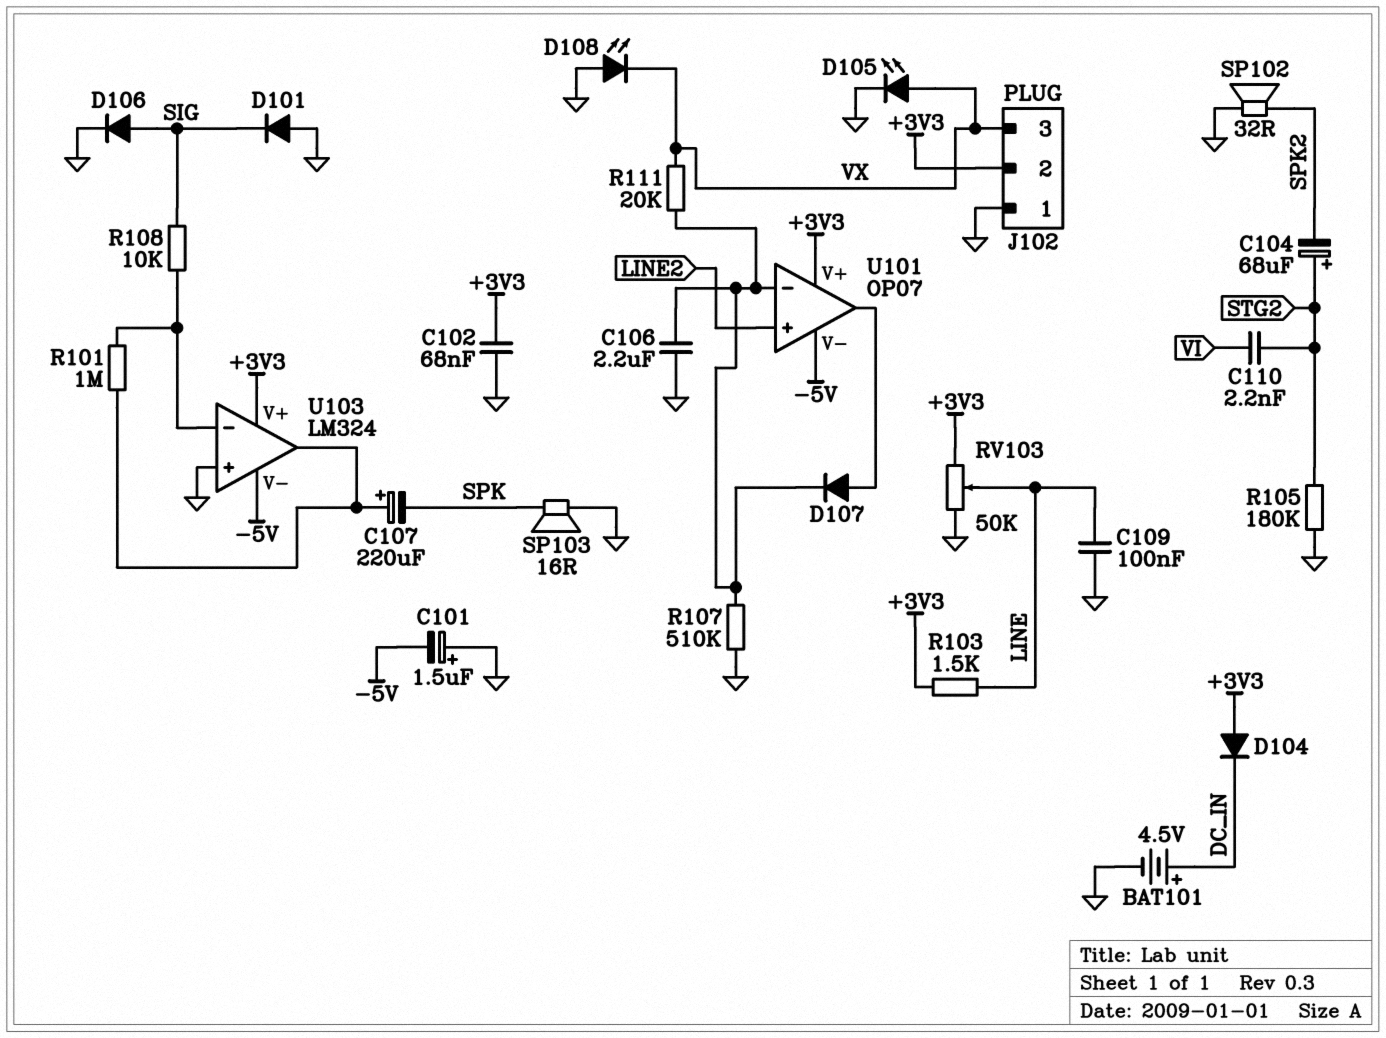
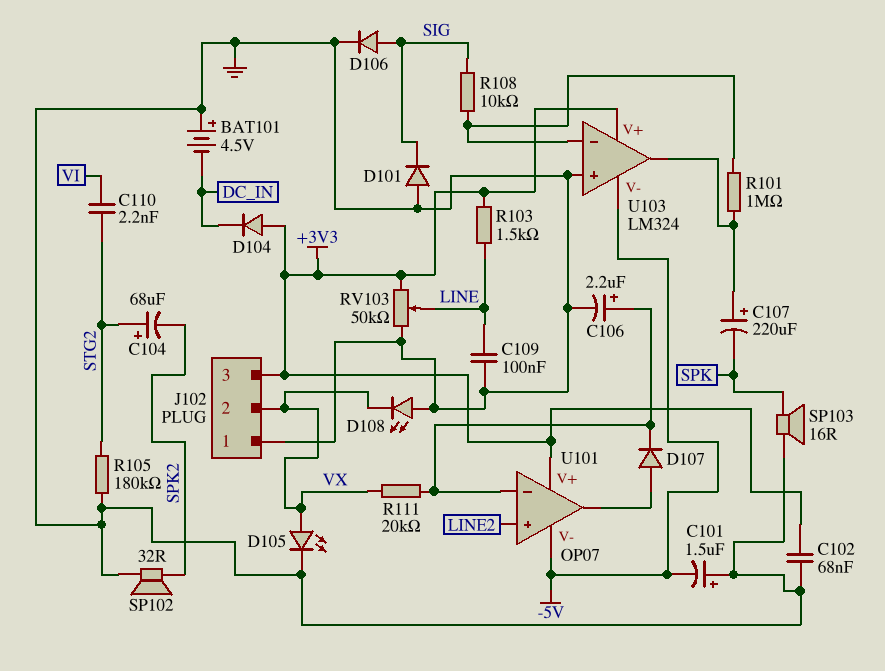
BAT101: 4.5V (plus DC_IN, minus GND) -> 4.5V (plus GND, minus DC_IN)
C106: 2.2uF (GND, U101/in-) -> 2.2uF (plus U101/in-, minus GND)
J102 pin 2: +3V3 -> VX
J102 pin 3: VX -> +3V3
R107: 510k (GND, U101/in-) -> none

